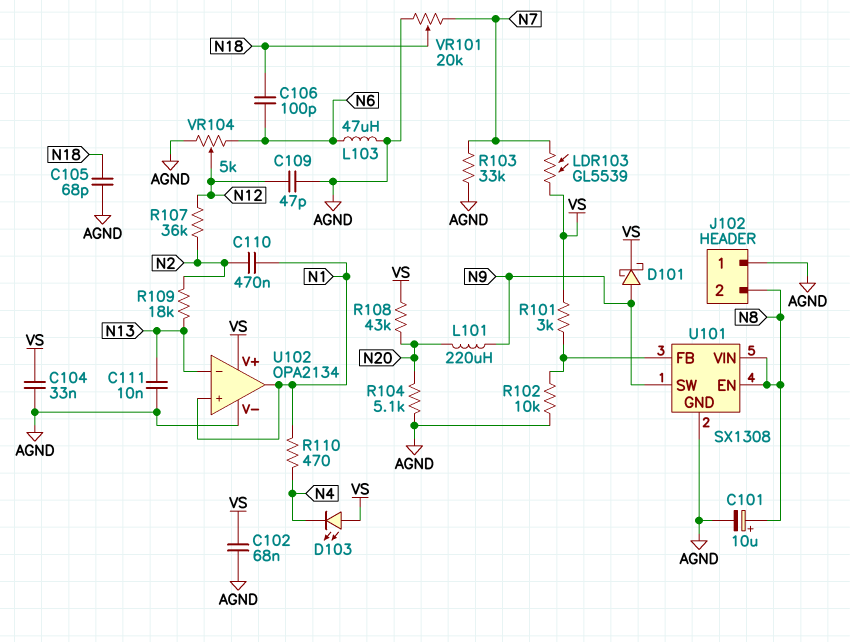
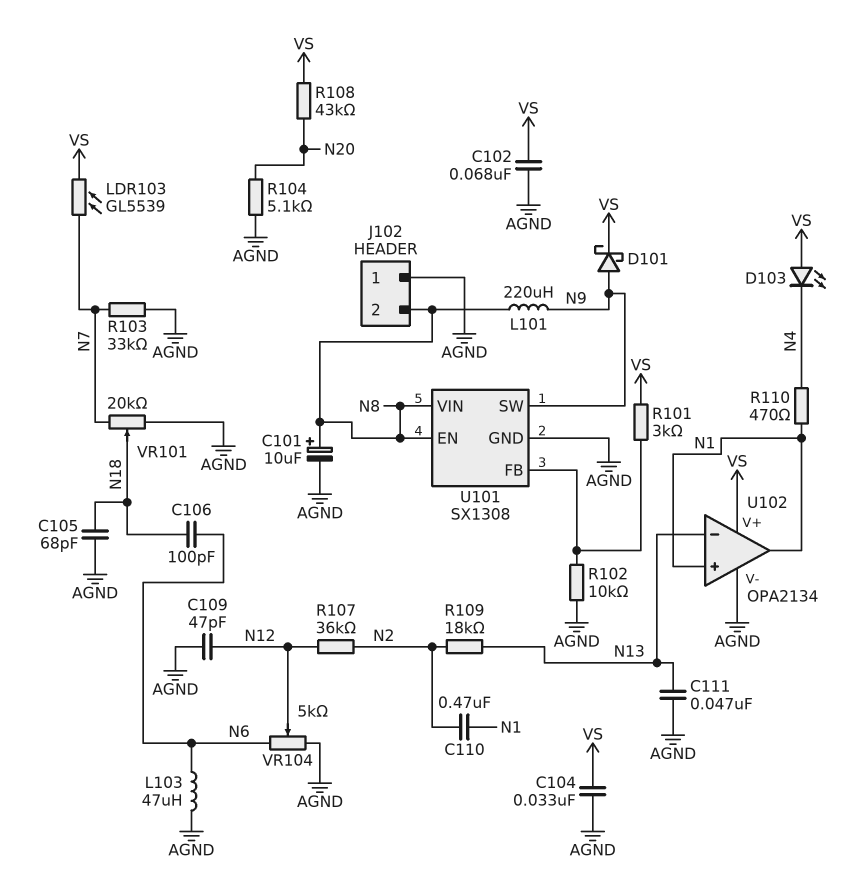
C111: 10nF (AGND, N13) -> 47nF (AGND, N13)
L101: 220uH (N9, N20) -> 220uH (N8, N9)

